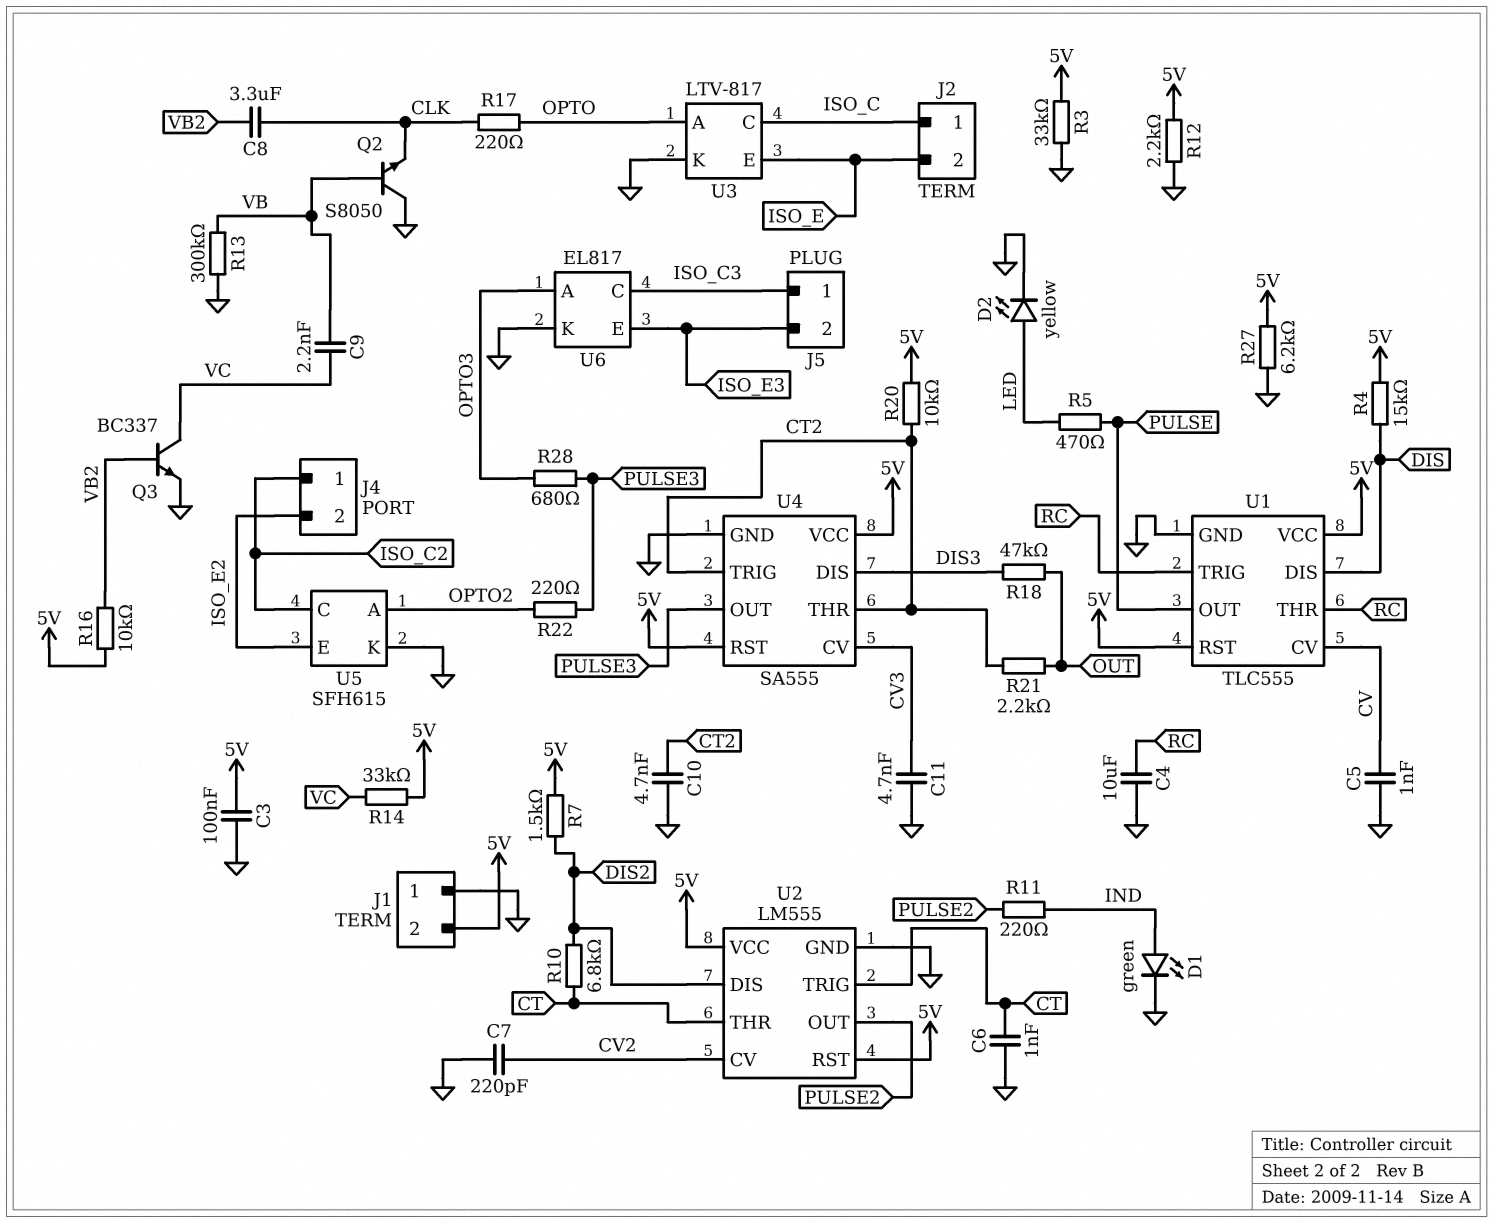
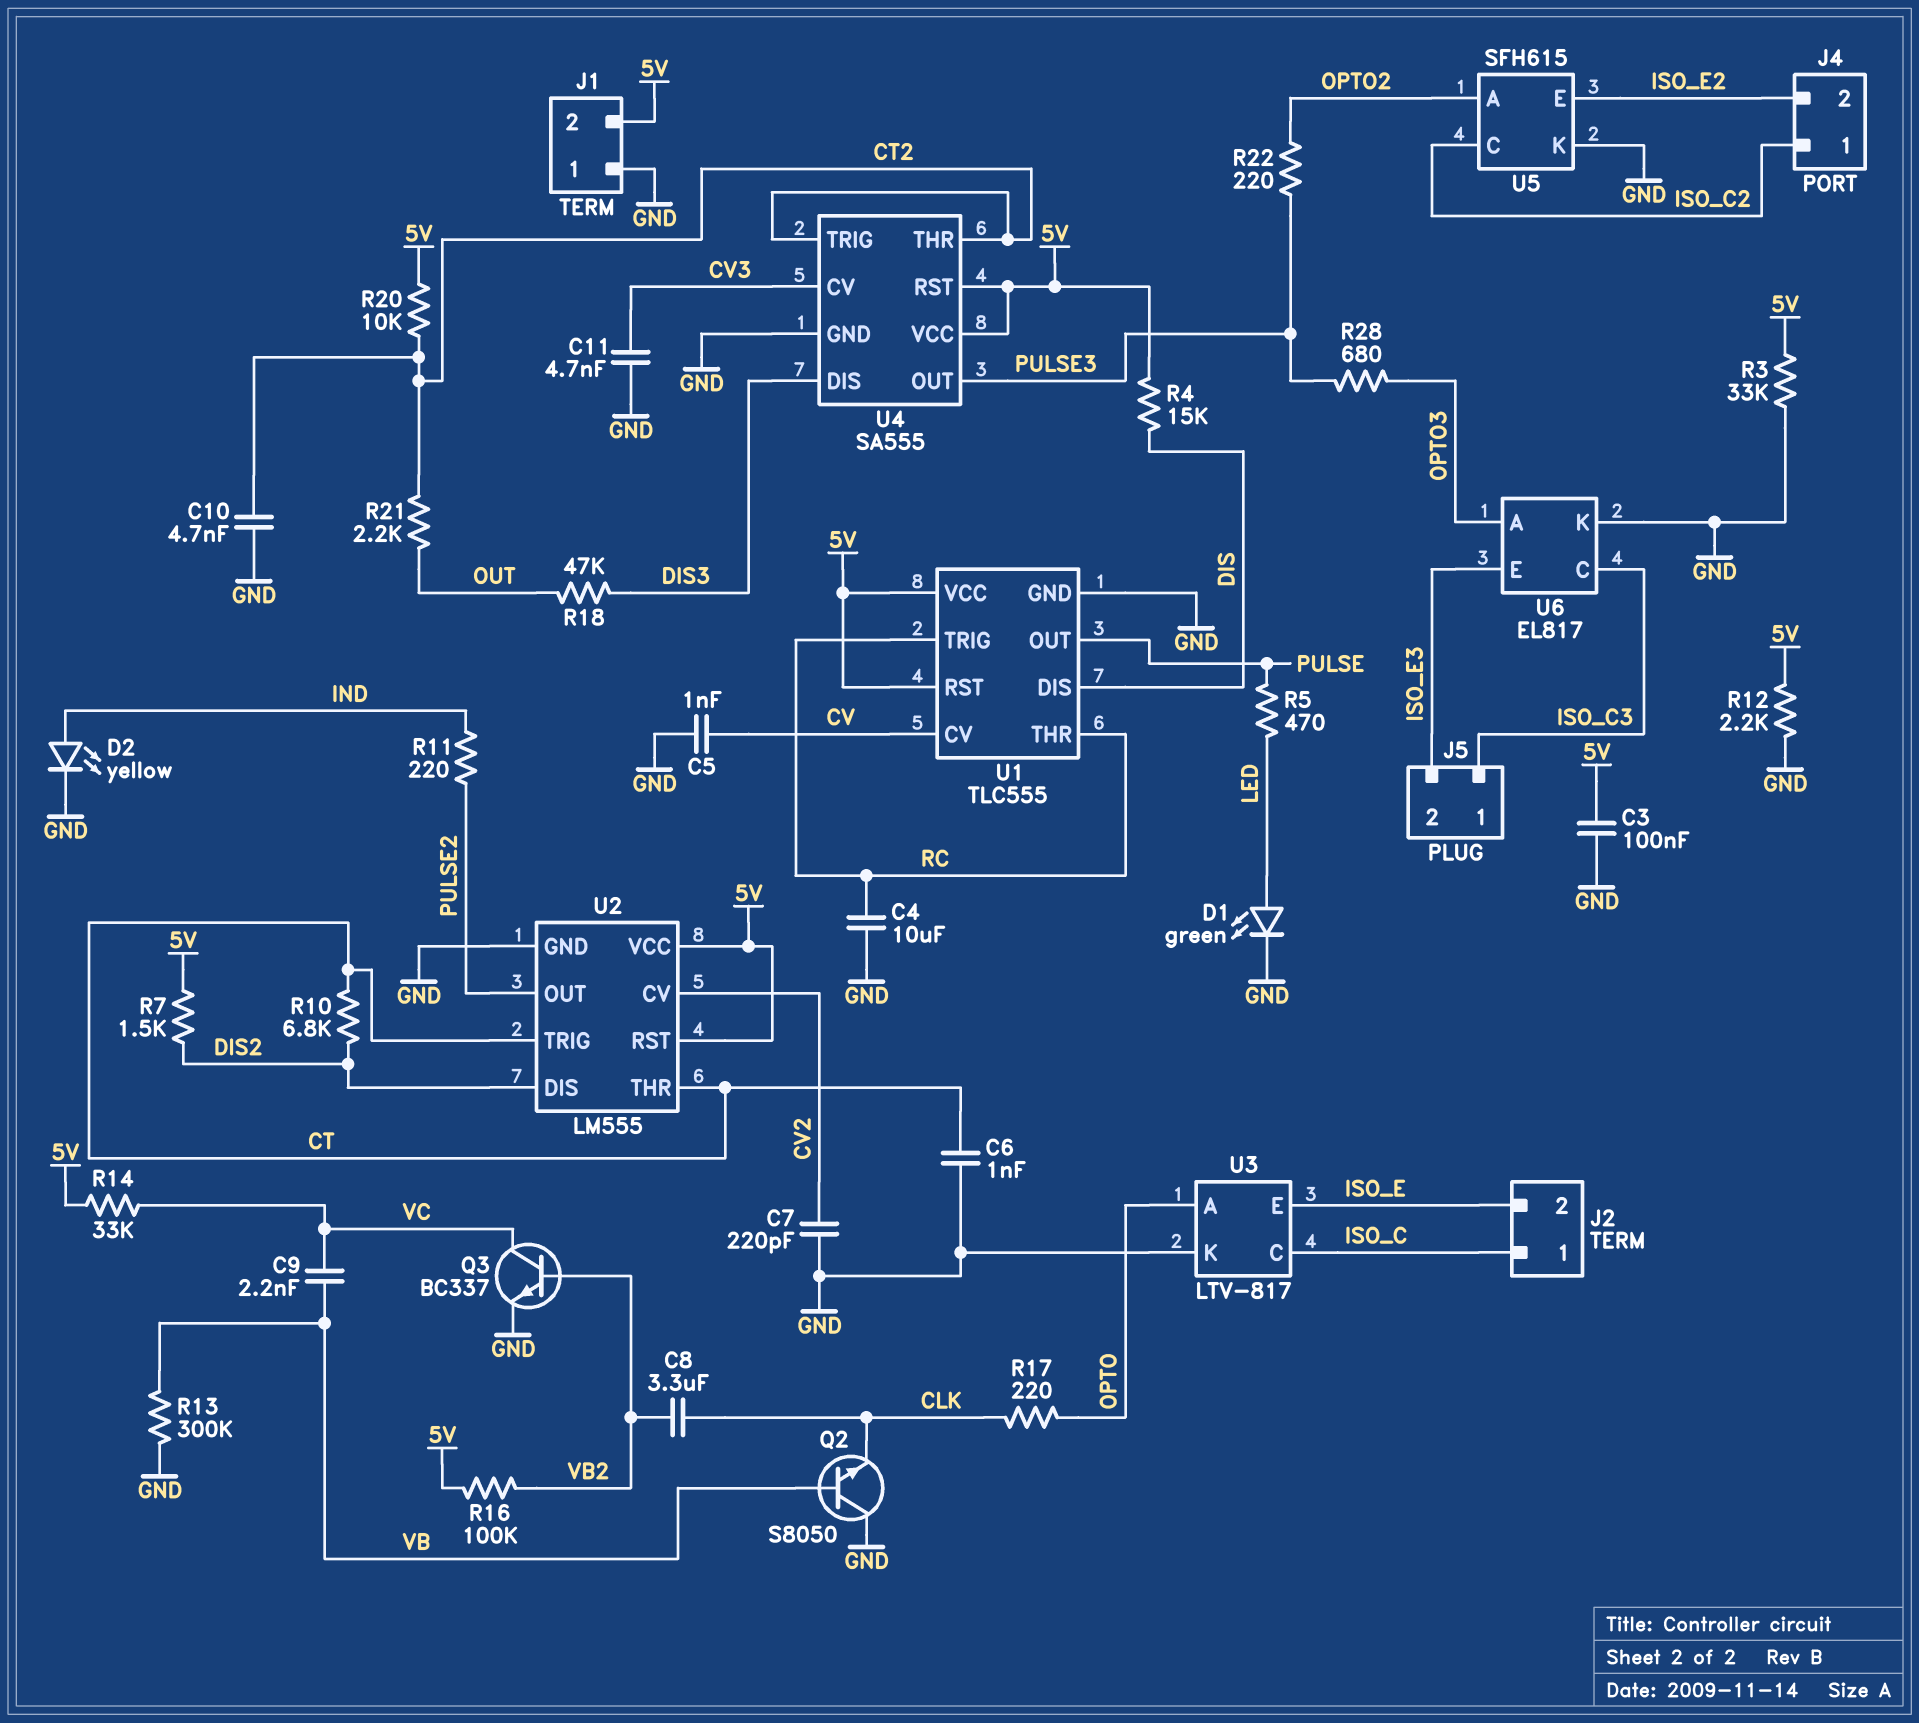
D1: LED green (A IND, K GND) -> LED green (A LED, K GND)
D2: LED yellow (A LED, K GND) -> LED yellow (A IND, K GND)
R16: 10k (5V, VB2) -> 100k (5V, VB2)
R27: 6.2k (5V, GND) -> none

